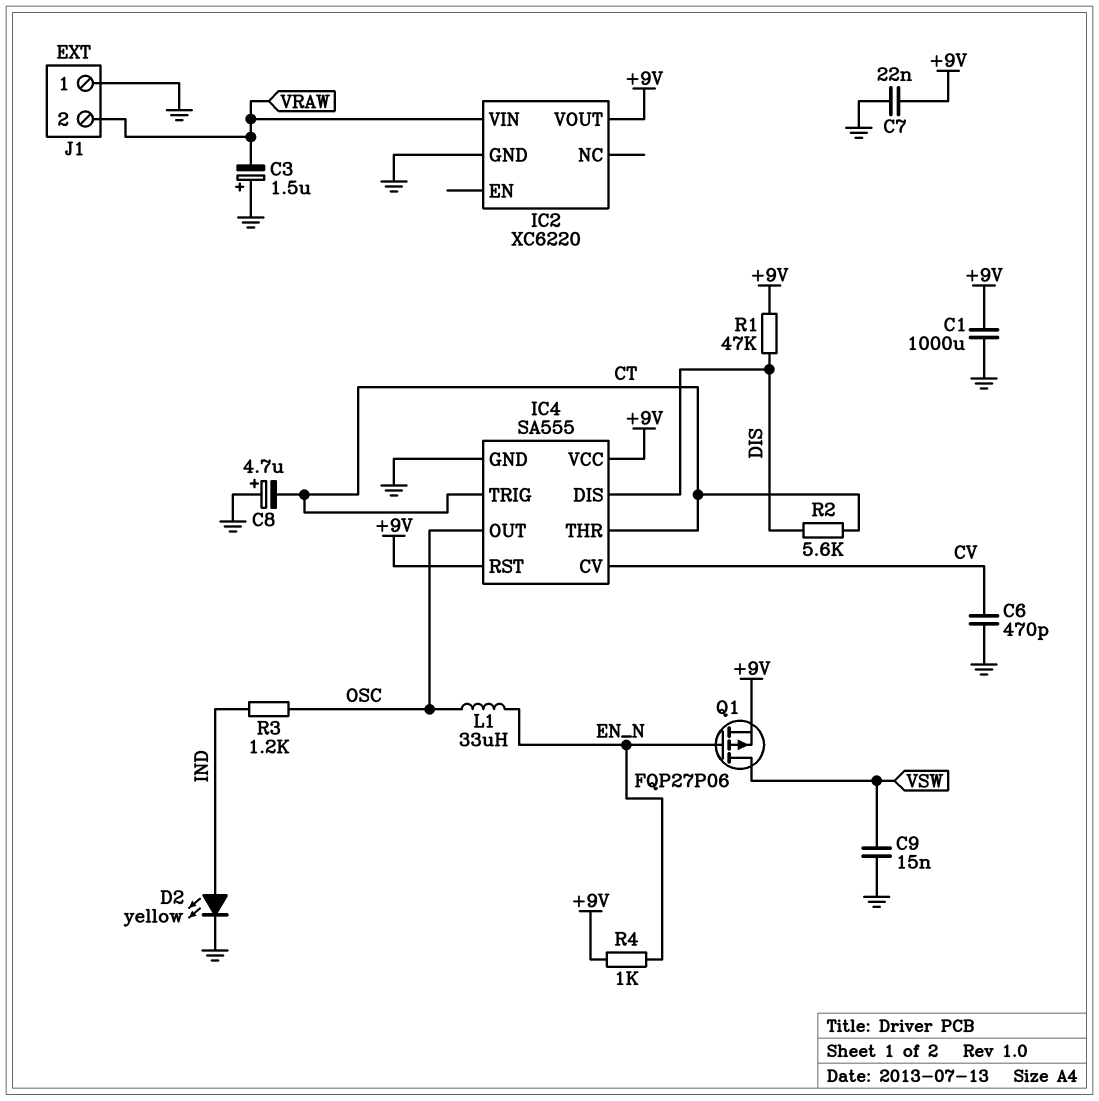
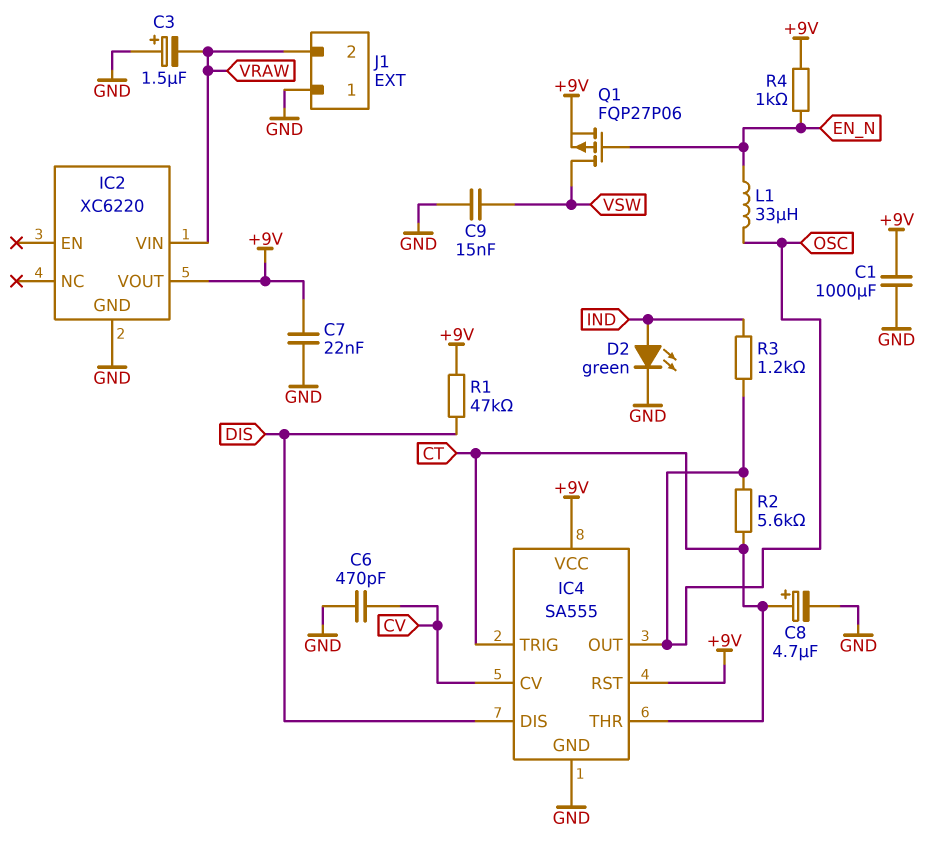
C8: 4.7uF (plus GND, minus CT) -> 4.7uF (plus CT, minus GND)
D2: LED yellow (A IND, K GND) -> LED green (A IND, K GND)
R2: 5.6k (CT, DIS) -> 5.6k (CT, OSC)

